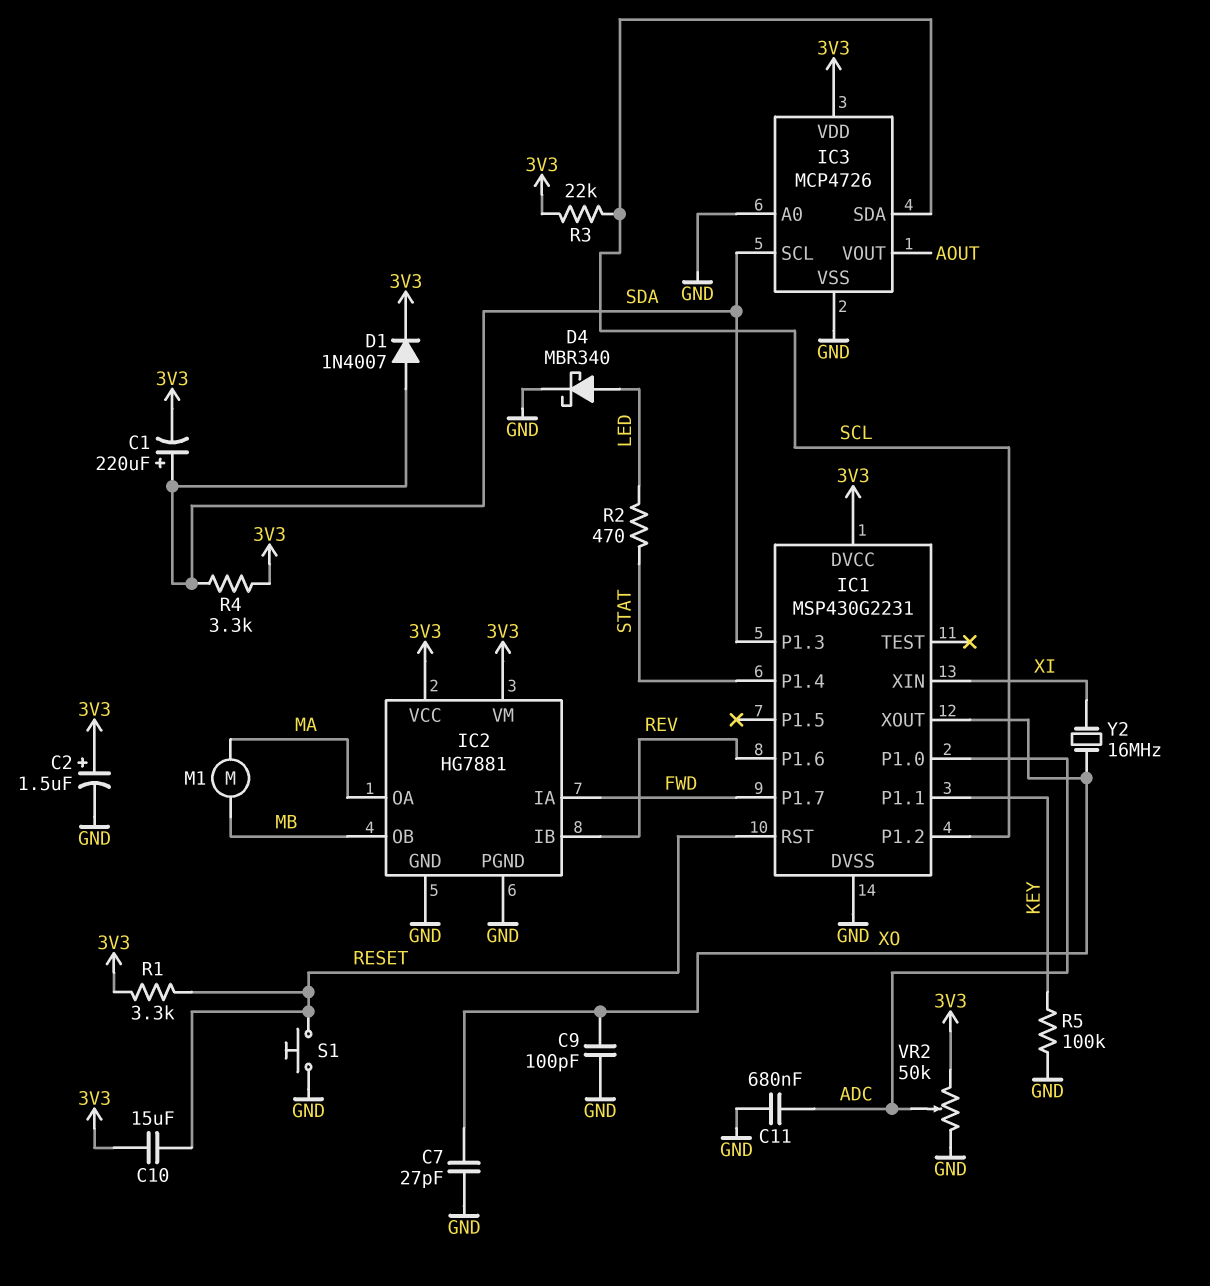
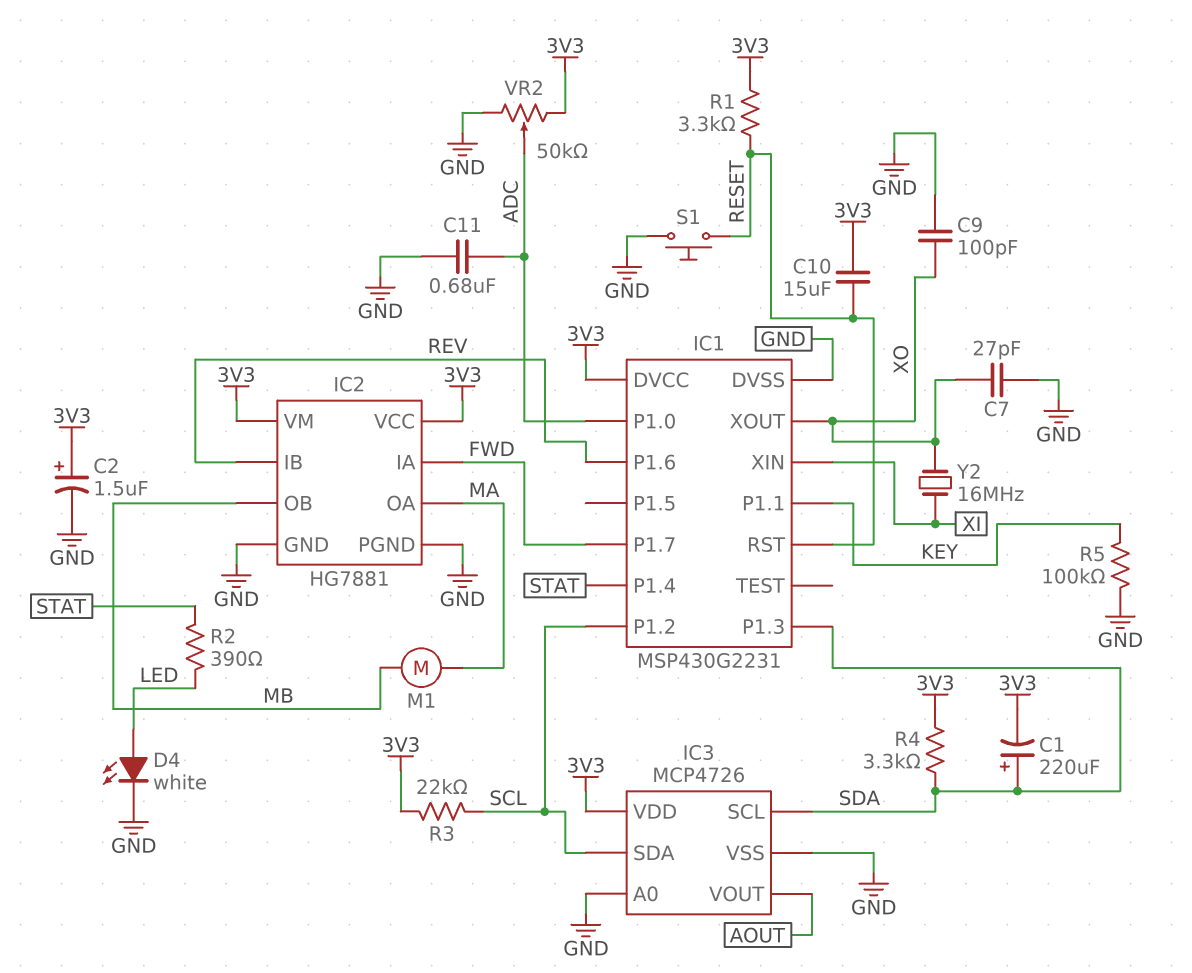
D1: diode 1N4007 (A SDA, K 3V3) -> none
D4: schottky MBR340 (A LED, K GND) -> LED white (A LED, K GND)
R2: 470 (LED, STAT) -> 390 (LED, STAT)

